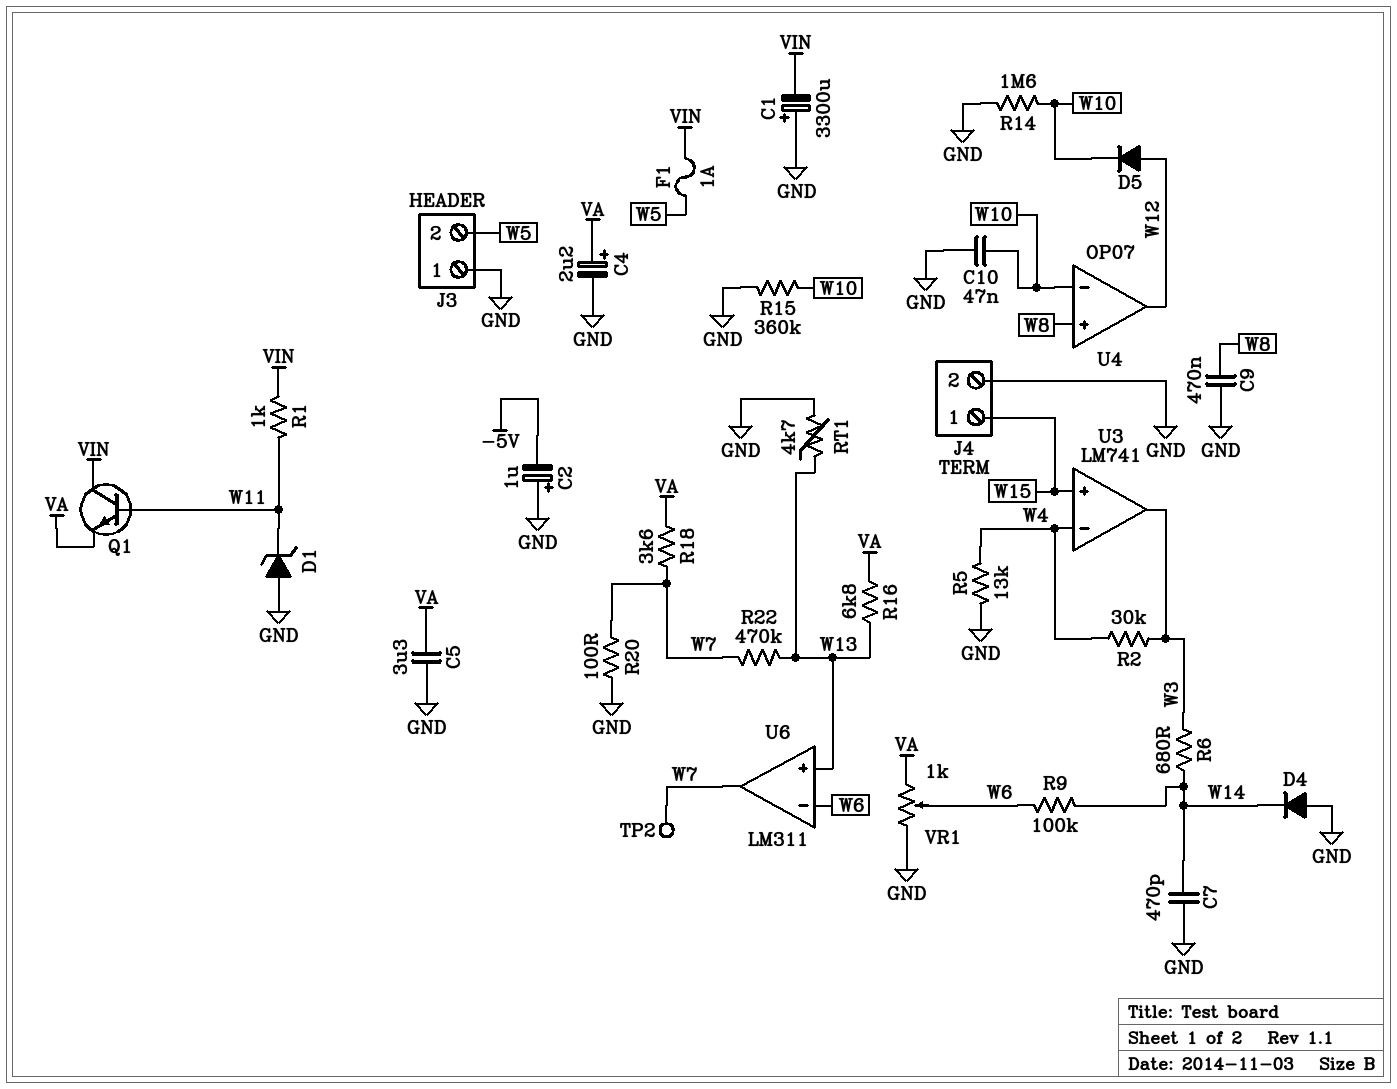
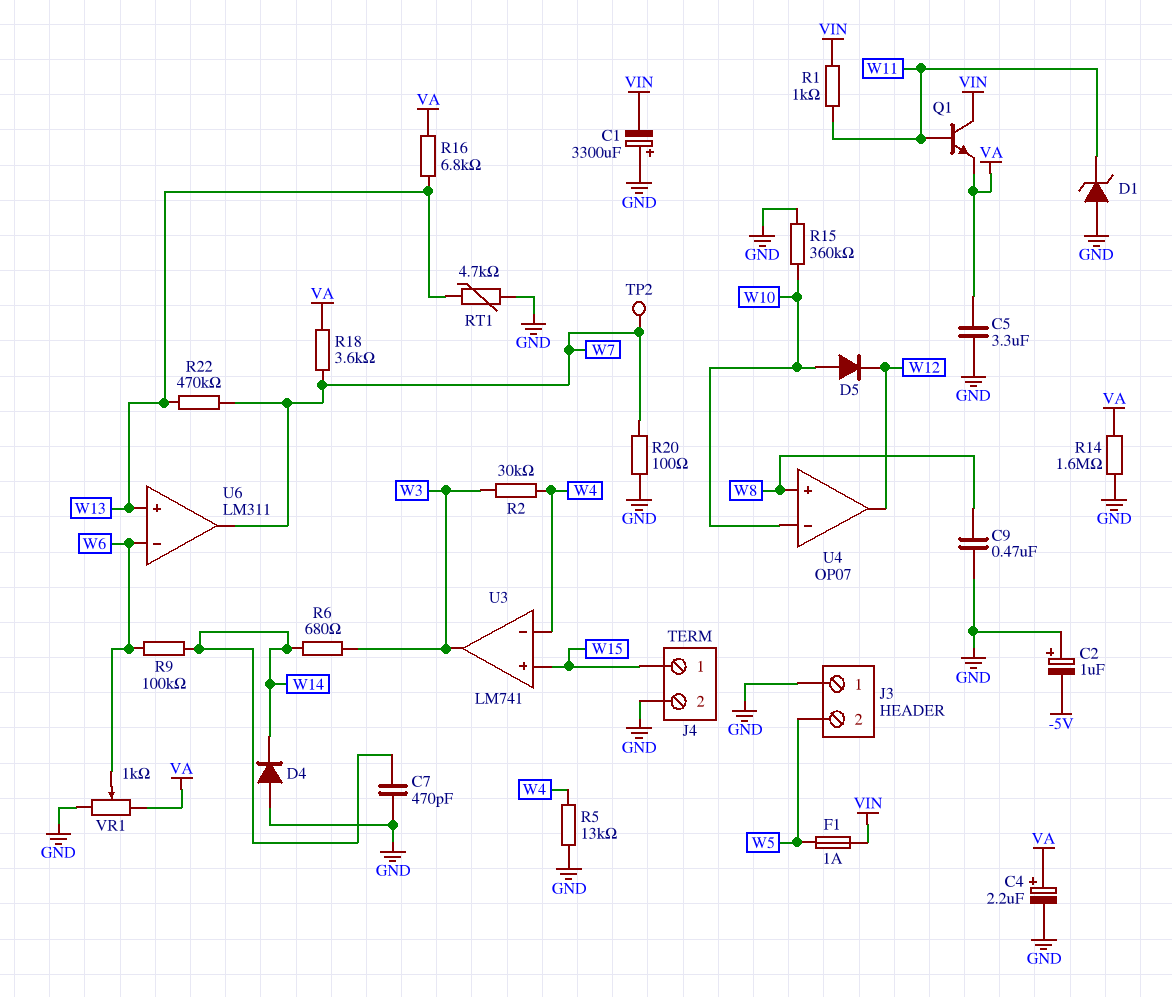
C10: 47nF (GND, W10) -> none
D5: diode (A W12, K W10) -> diode (A W10, K W12)
R14: 1.6M (GND, W10) -> 1.6M (GND, VA)

